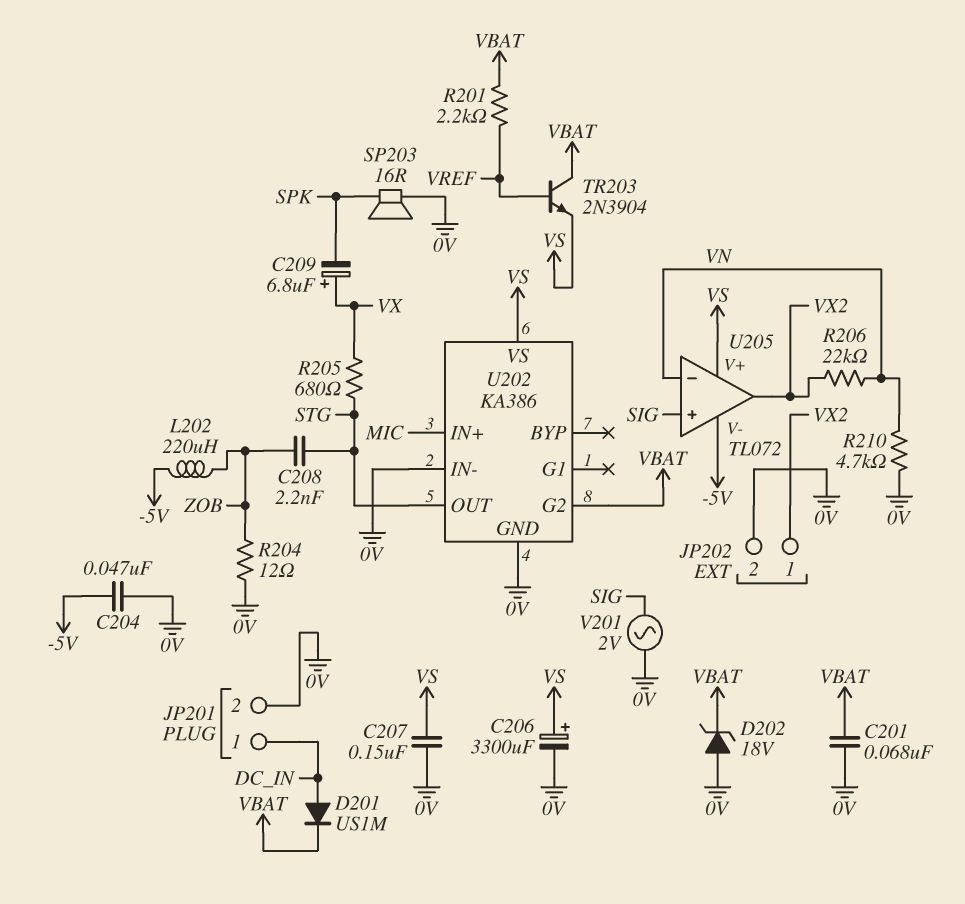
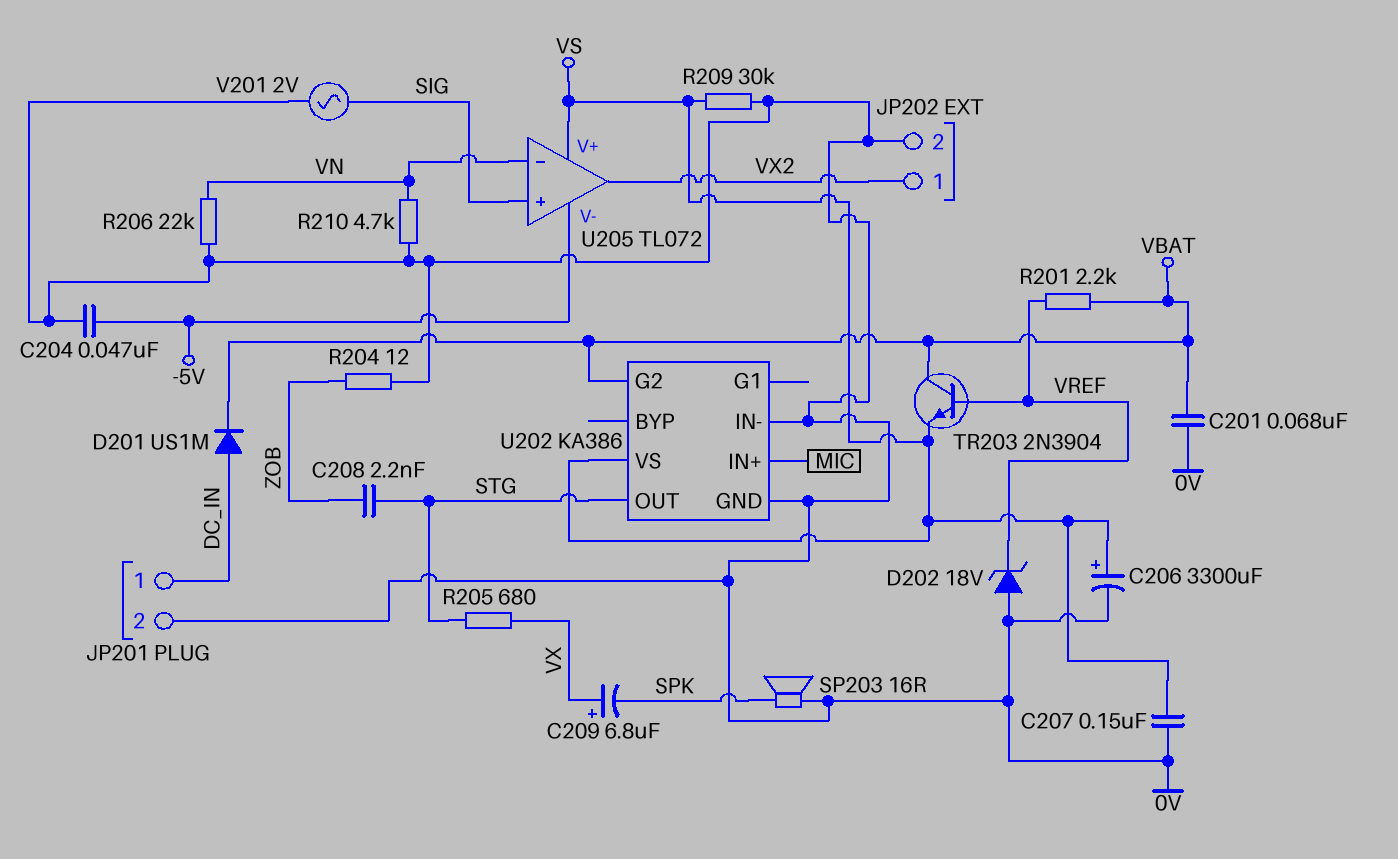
D202: zener 18V (A 0V, K VBAT) -> zener 18V (A 0V, K VREF)
L202: 220uH (-5V, ZOB) -> none
R206: 22k (VN, VX2) -> 22k (0V, VN)
R209: none -> 30k (0V, VS)

